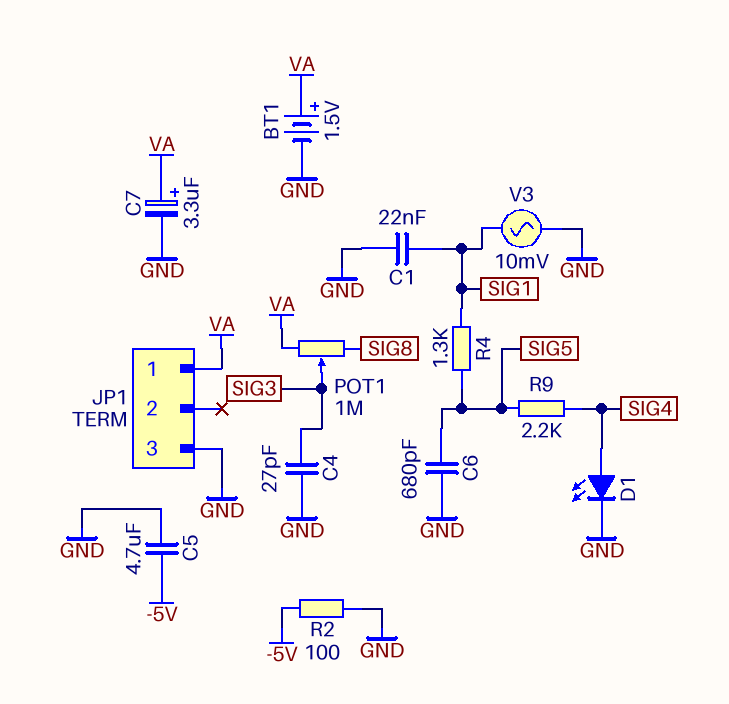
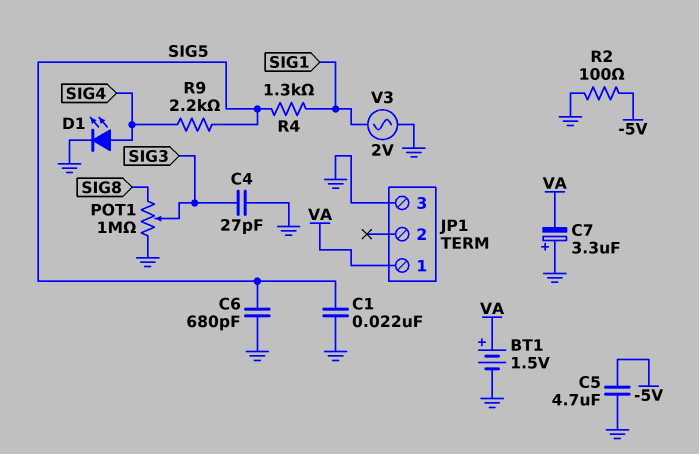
C1: 22nF (GND, SIG1) -> 22nF (GND, SIG5)
C7: 3.3uF (plus VA, minus GND) -> 3.3uF (plus GND, minus VA)
POT1: 1M (SIG8, VA, wiper SIG3) -> 1M (GND, SIG8, wiper SIG3)
V3: AC 10mV (GND, SIG1) -> AC 2V (GND, SIG1)

